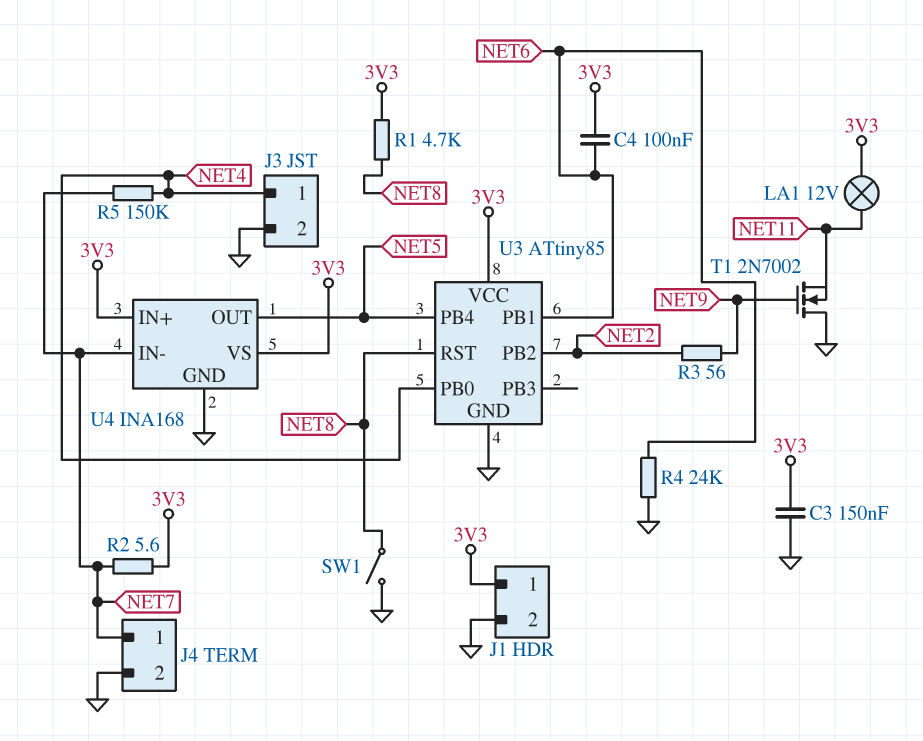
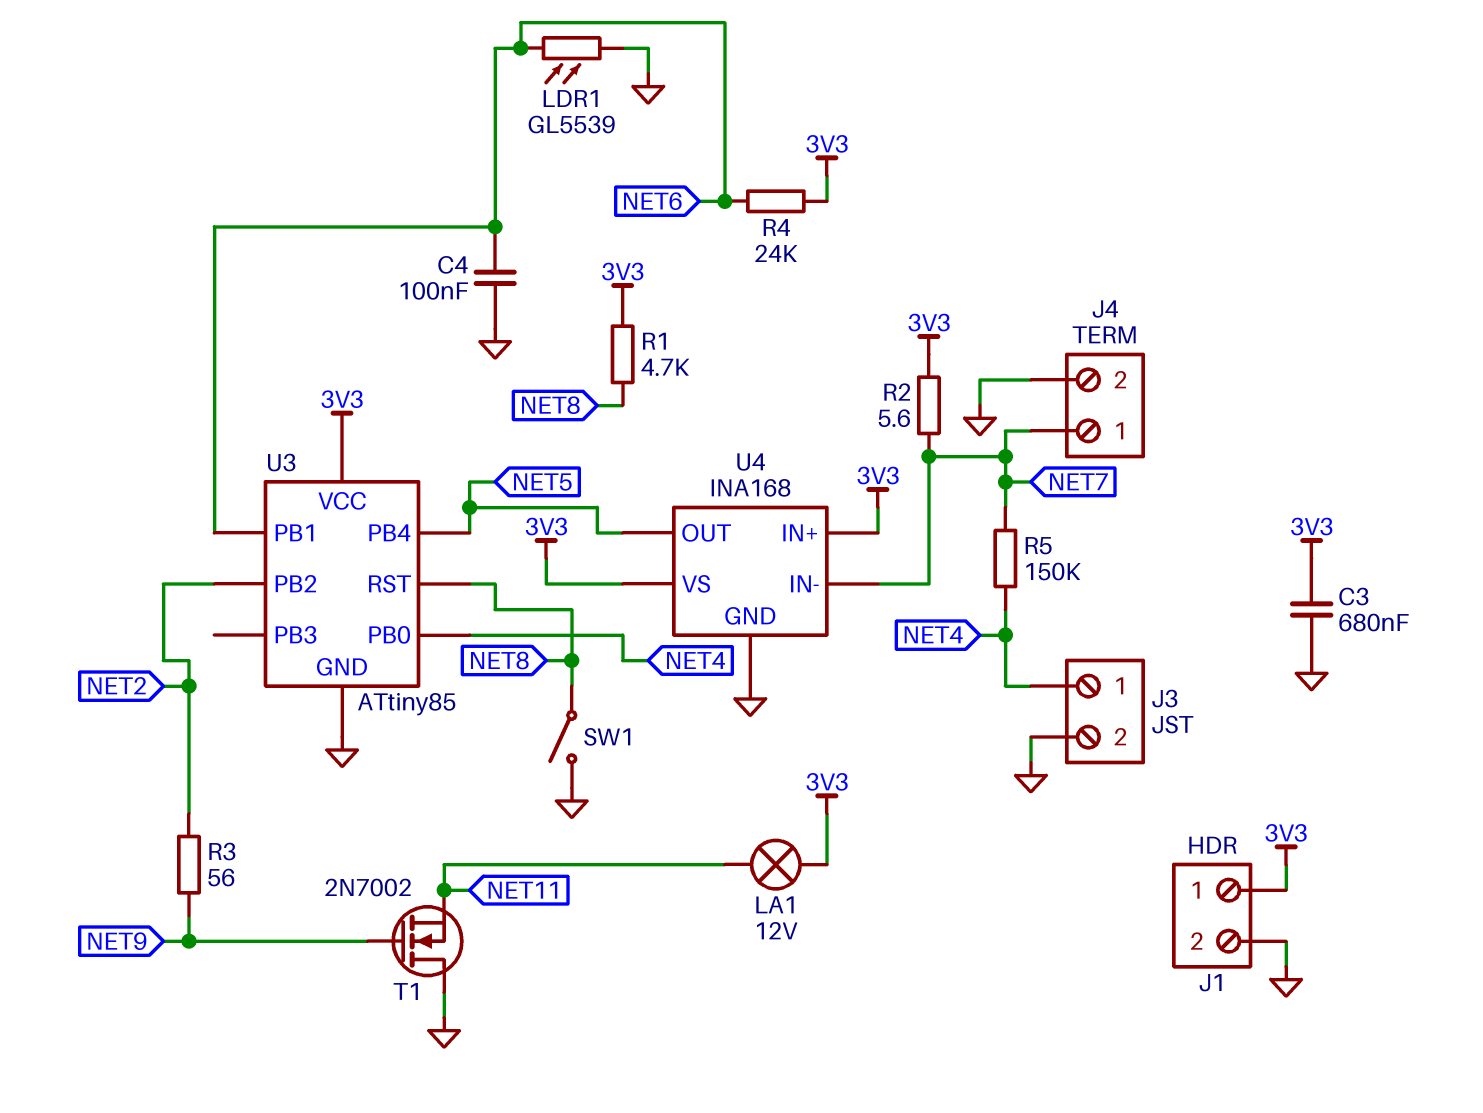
C3: 150nF (3V3, GND) -> 680nF (3V3, GND)
C4: 100nF (3V3, NET6) -> 100nF (GND, NET6)
LDR1: none -> GL5539 (GND, NET6)
R4: 24k (GND, NET6) -> 24k (3V3, NET6)

